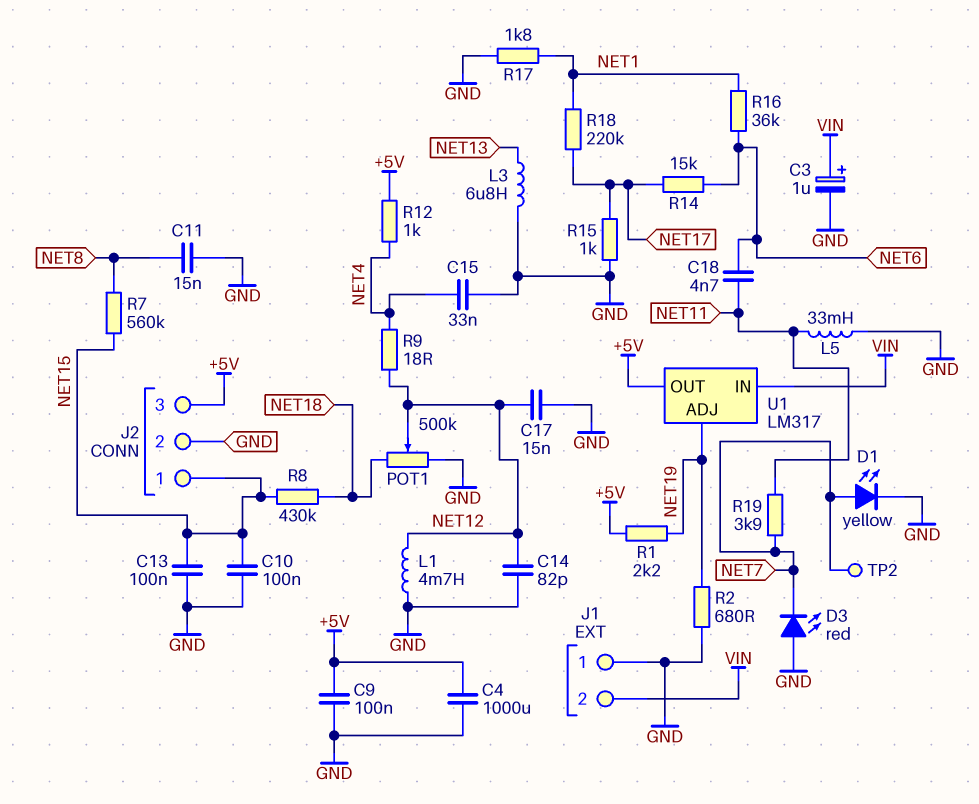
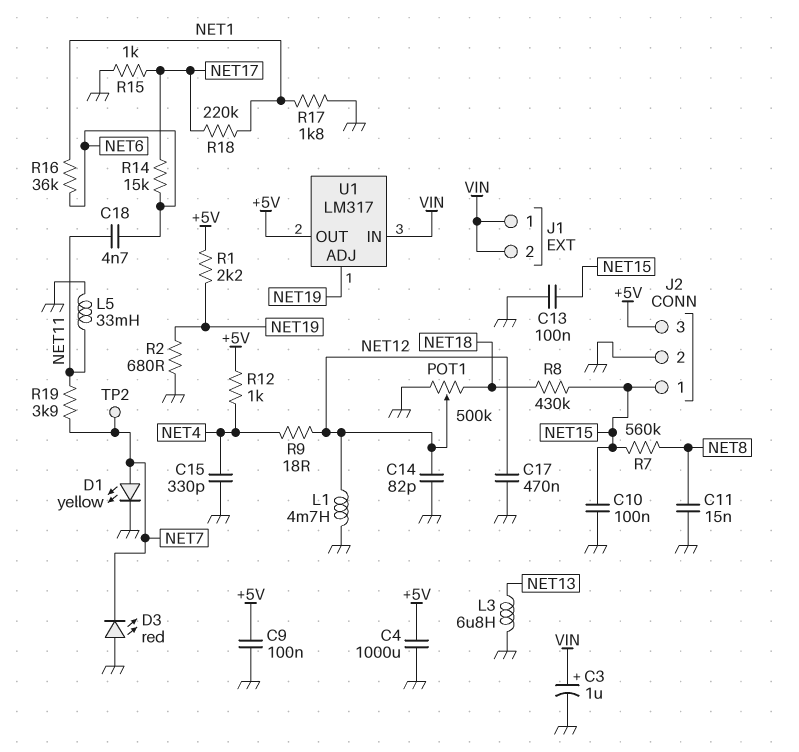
C15: 33nF (GND, NET4) -> 330pF (GND, NET4)
C17: 15nF (GND, NET12) -> 470nF (GND, NET12)
J1 pin 1: GND -> VIN

